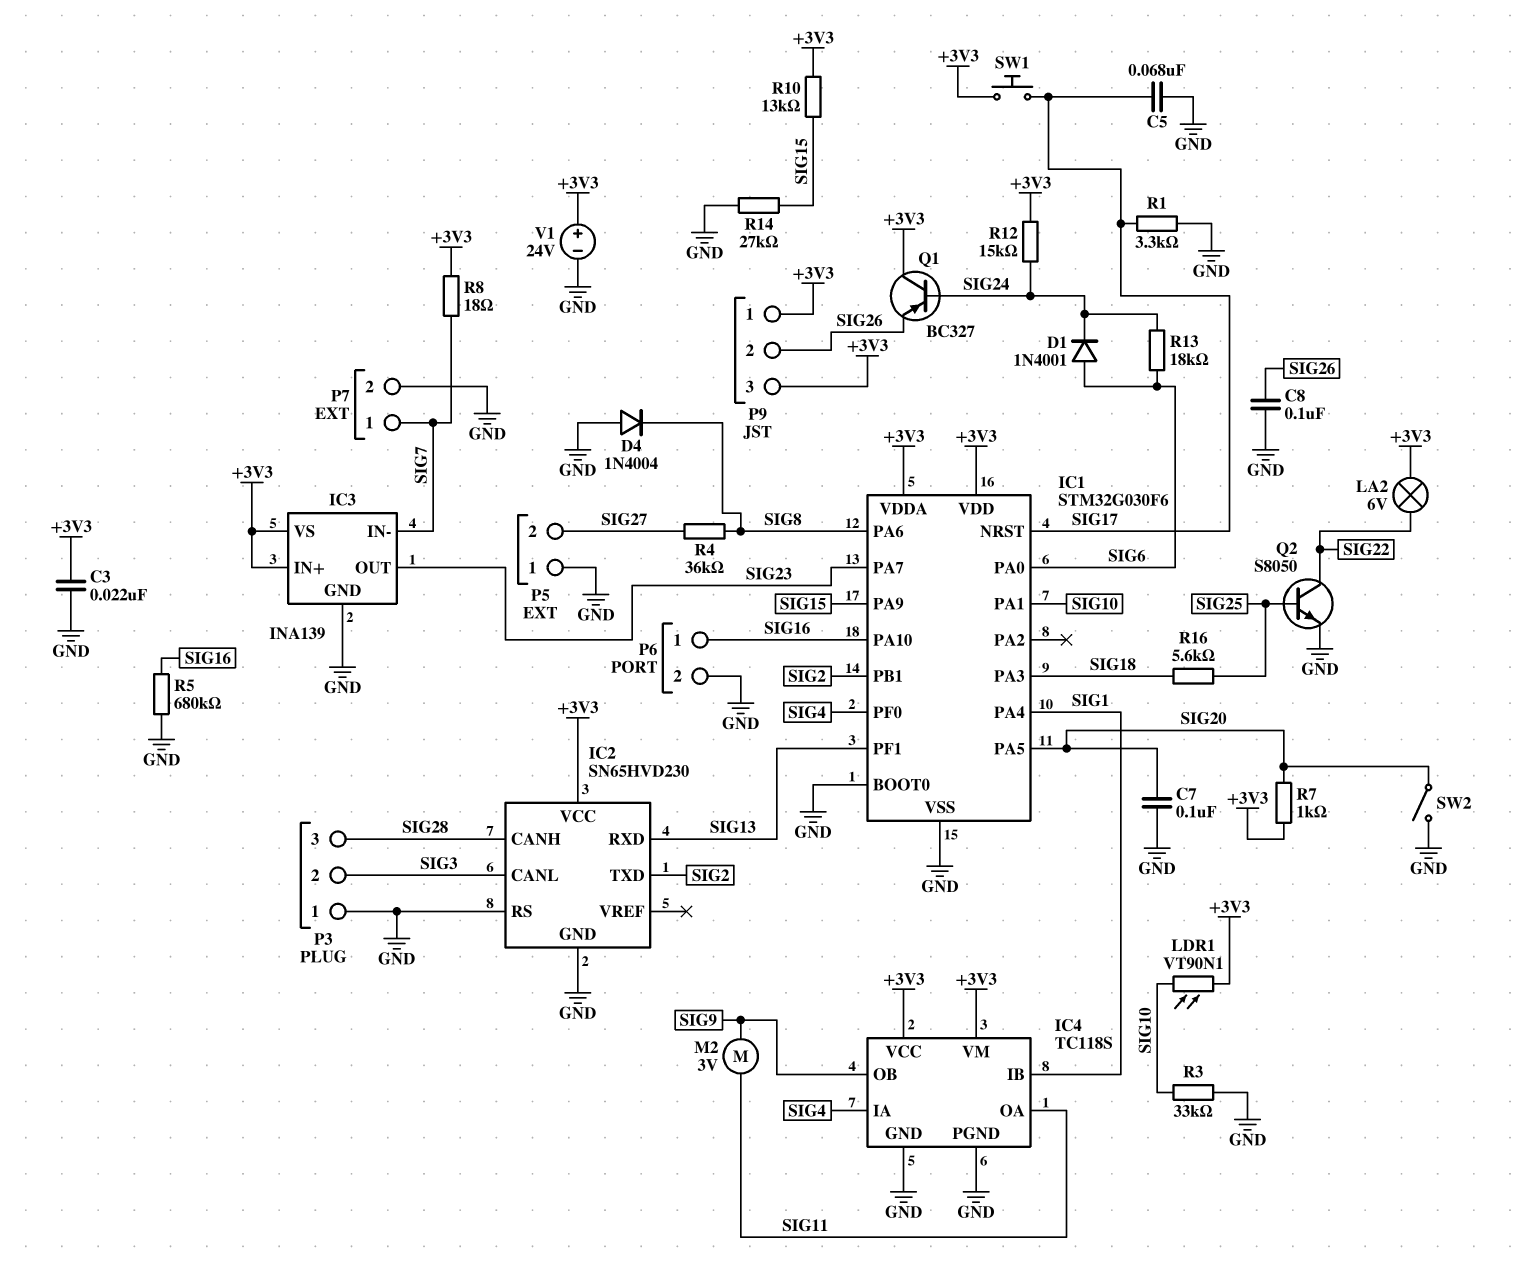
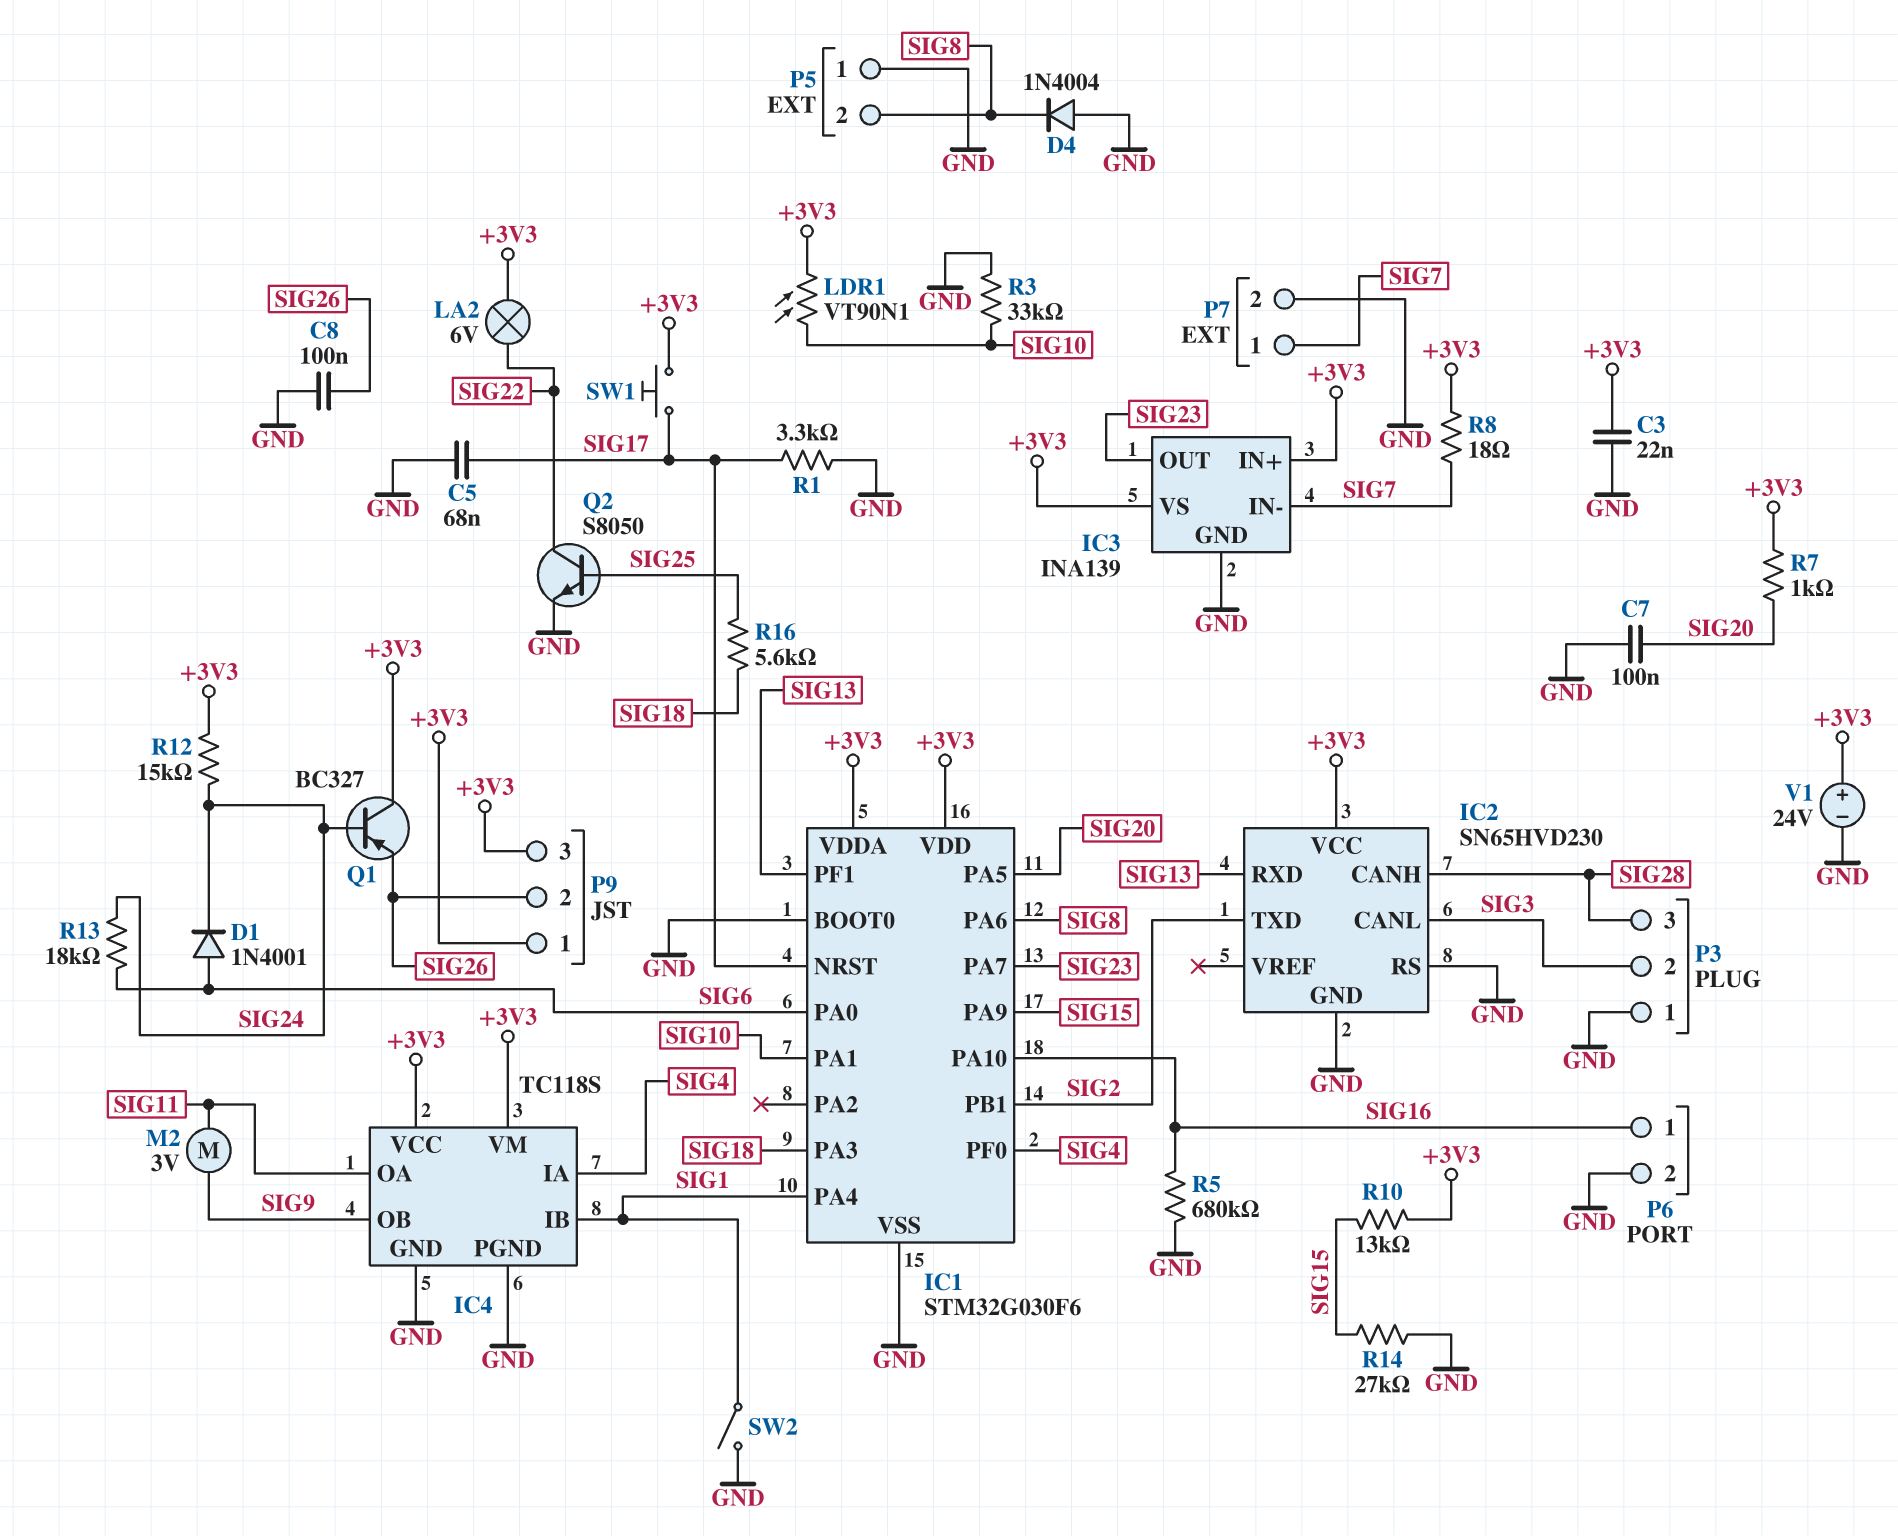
P5 pin 2: SIG27 -> SIG8
R4: 36k (SIG8, SIG27) -> none
SW2: switch (GND, SIG20) -> switch (GND, SIG1)

